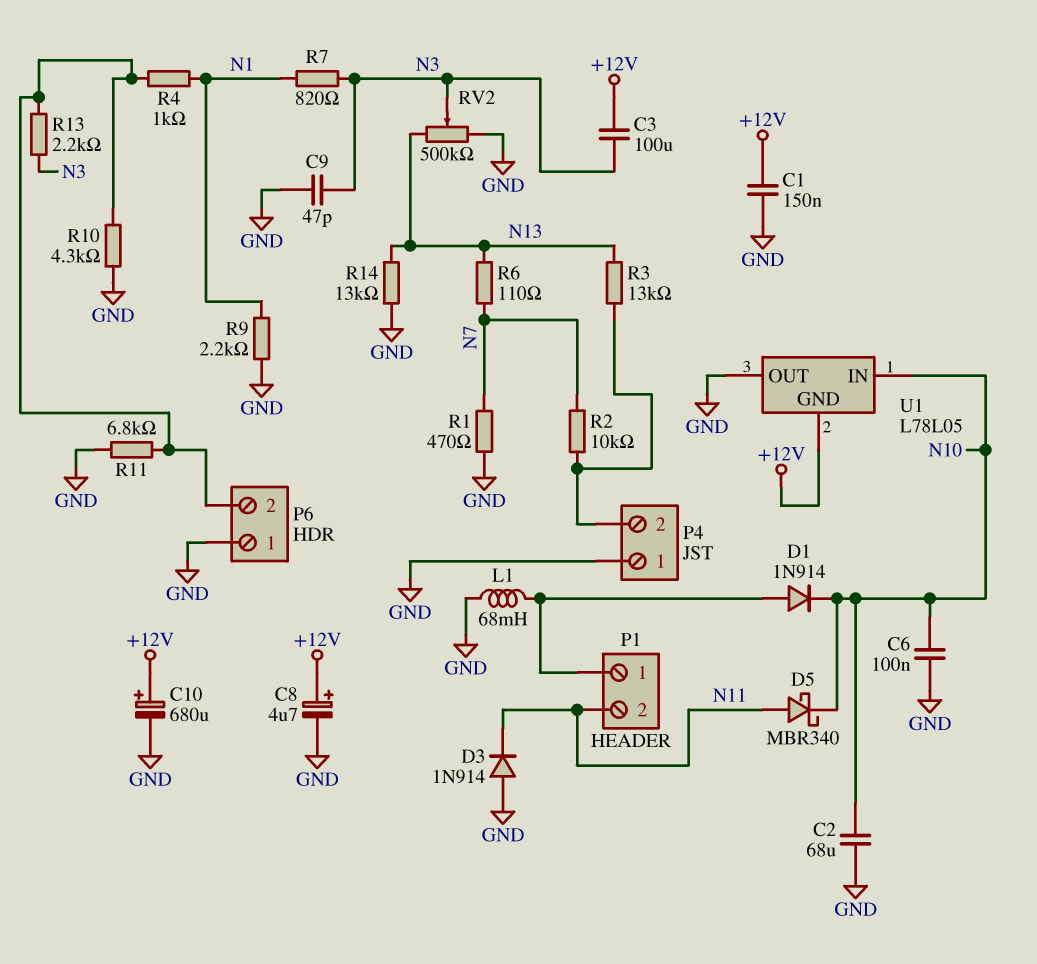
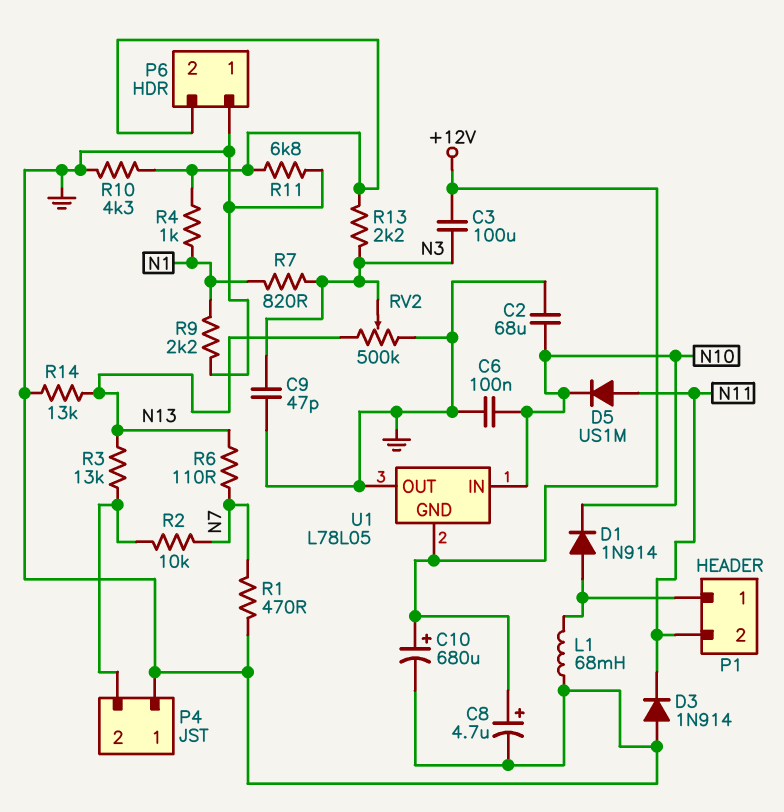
C1: 150nF (+12V, GND) -> none
D5: schottky MBR340 (A N11, K N10) -> diode US1M (A N11, K N10)

